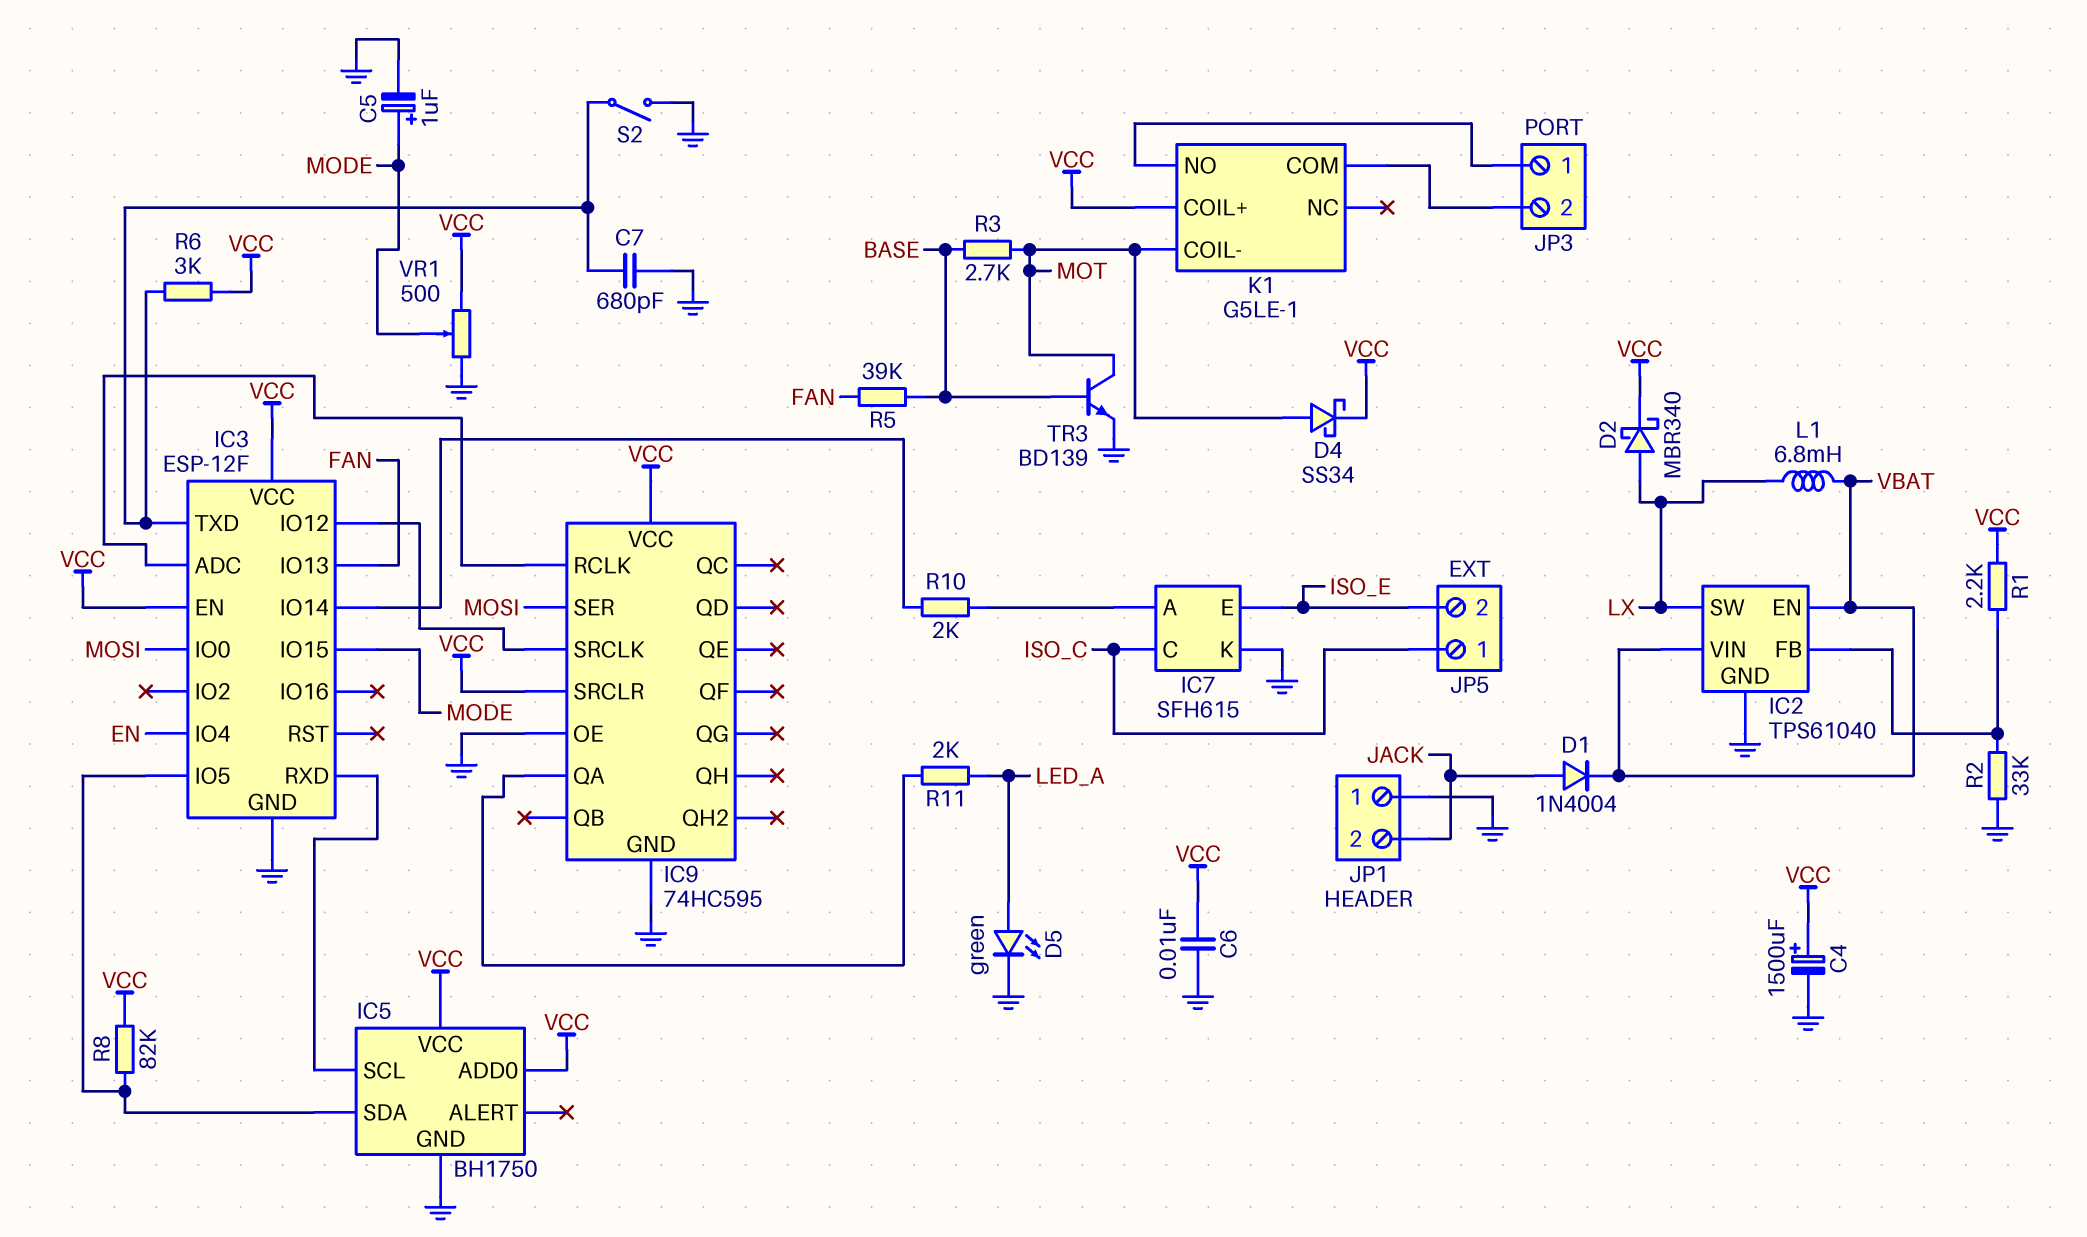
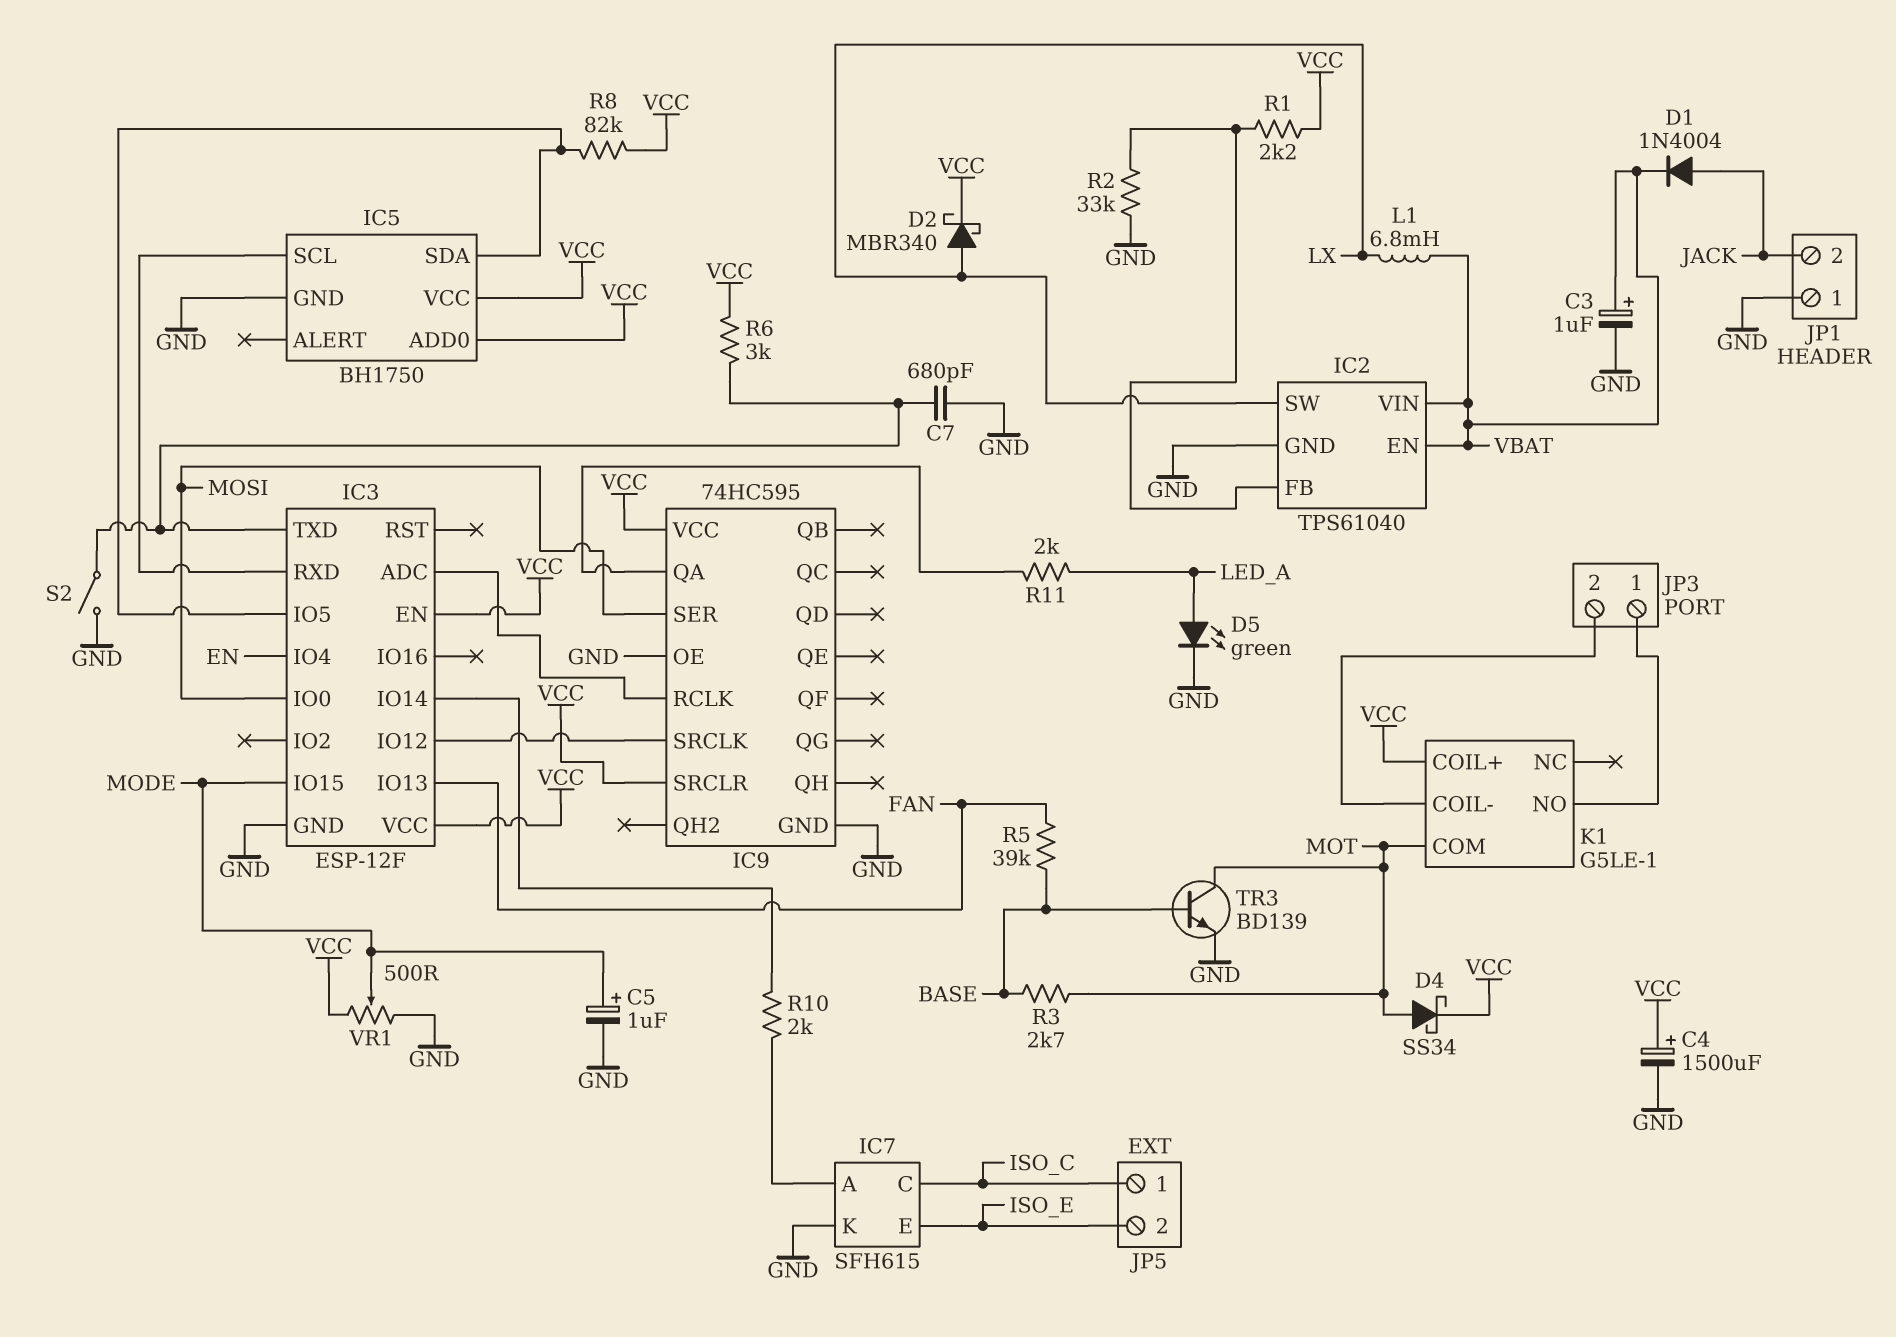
C3: none -> 1uF (plus VBAT, minus GND)
C6: 10nF (GND, VCC) -> none
K1 pin COIL-: MOT -> JP3/2
K1 pin COM: JP3/2 -> MOT

